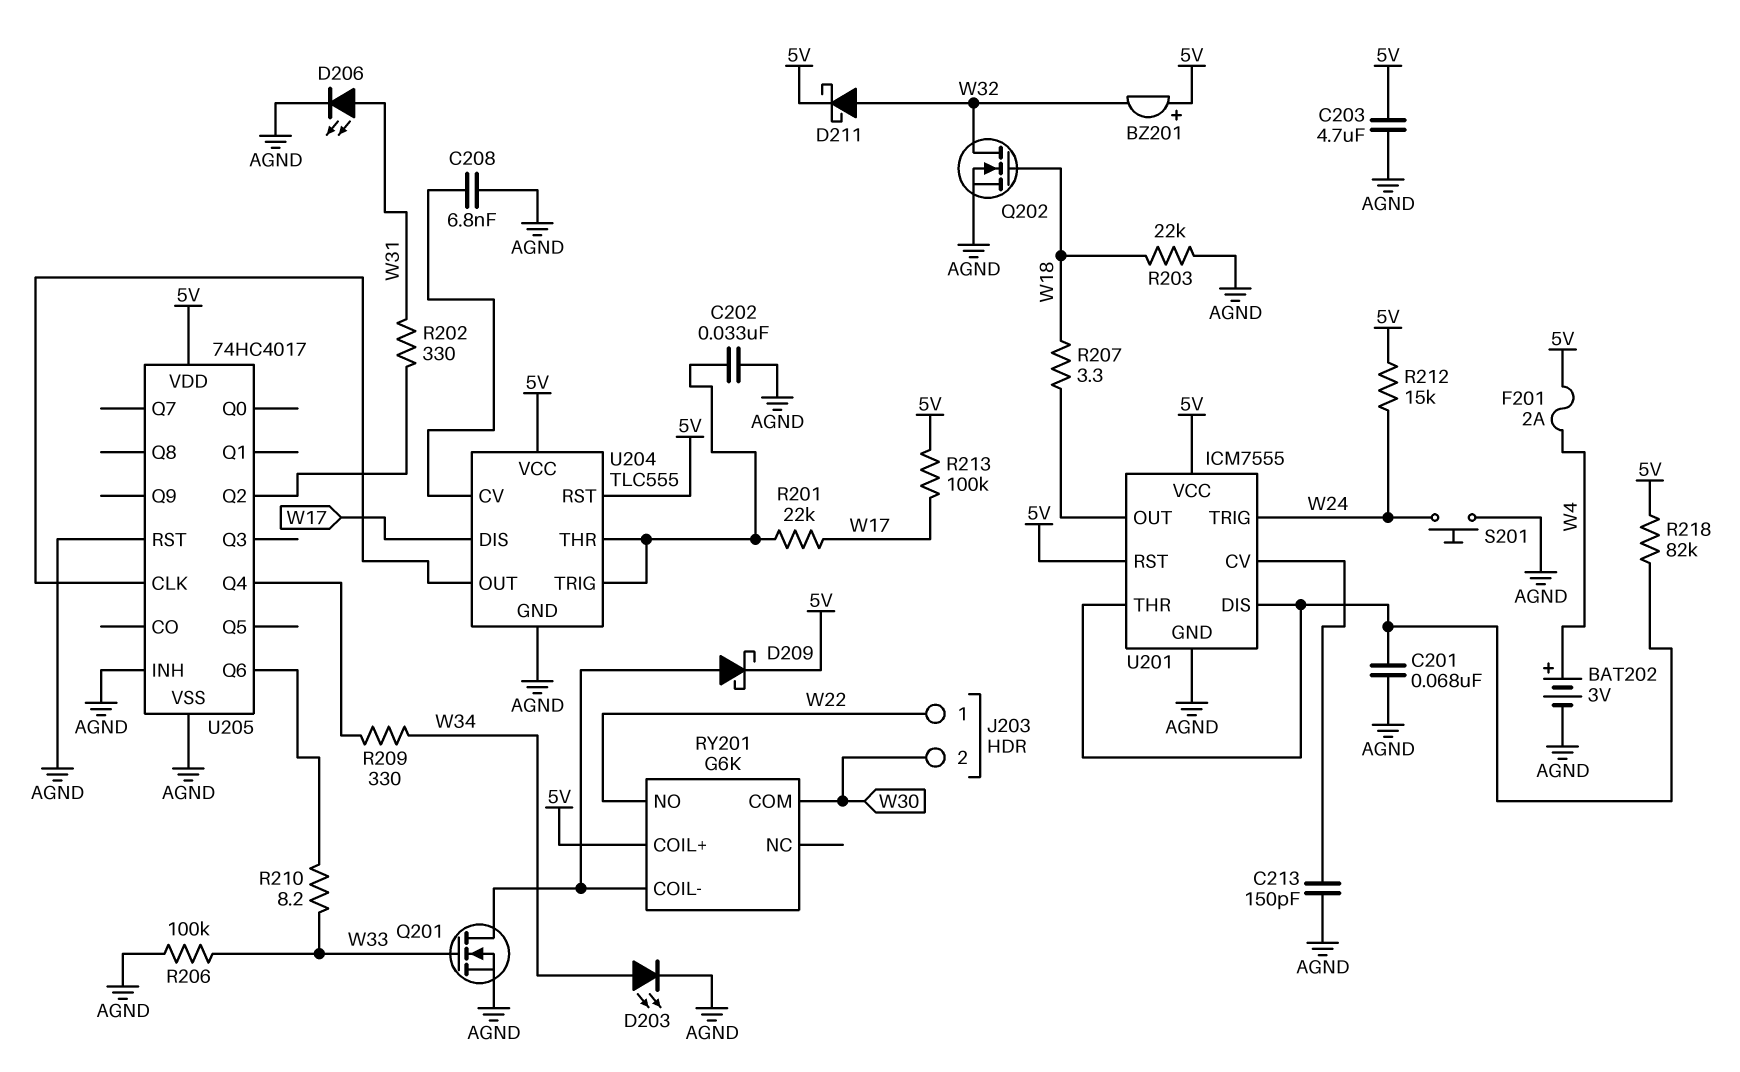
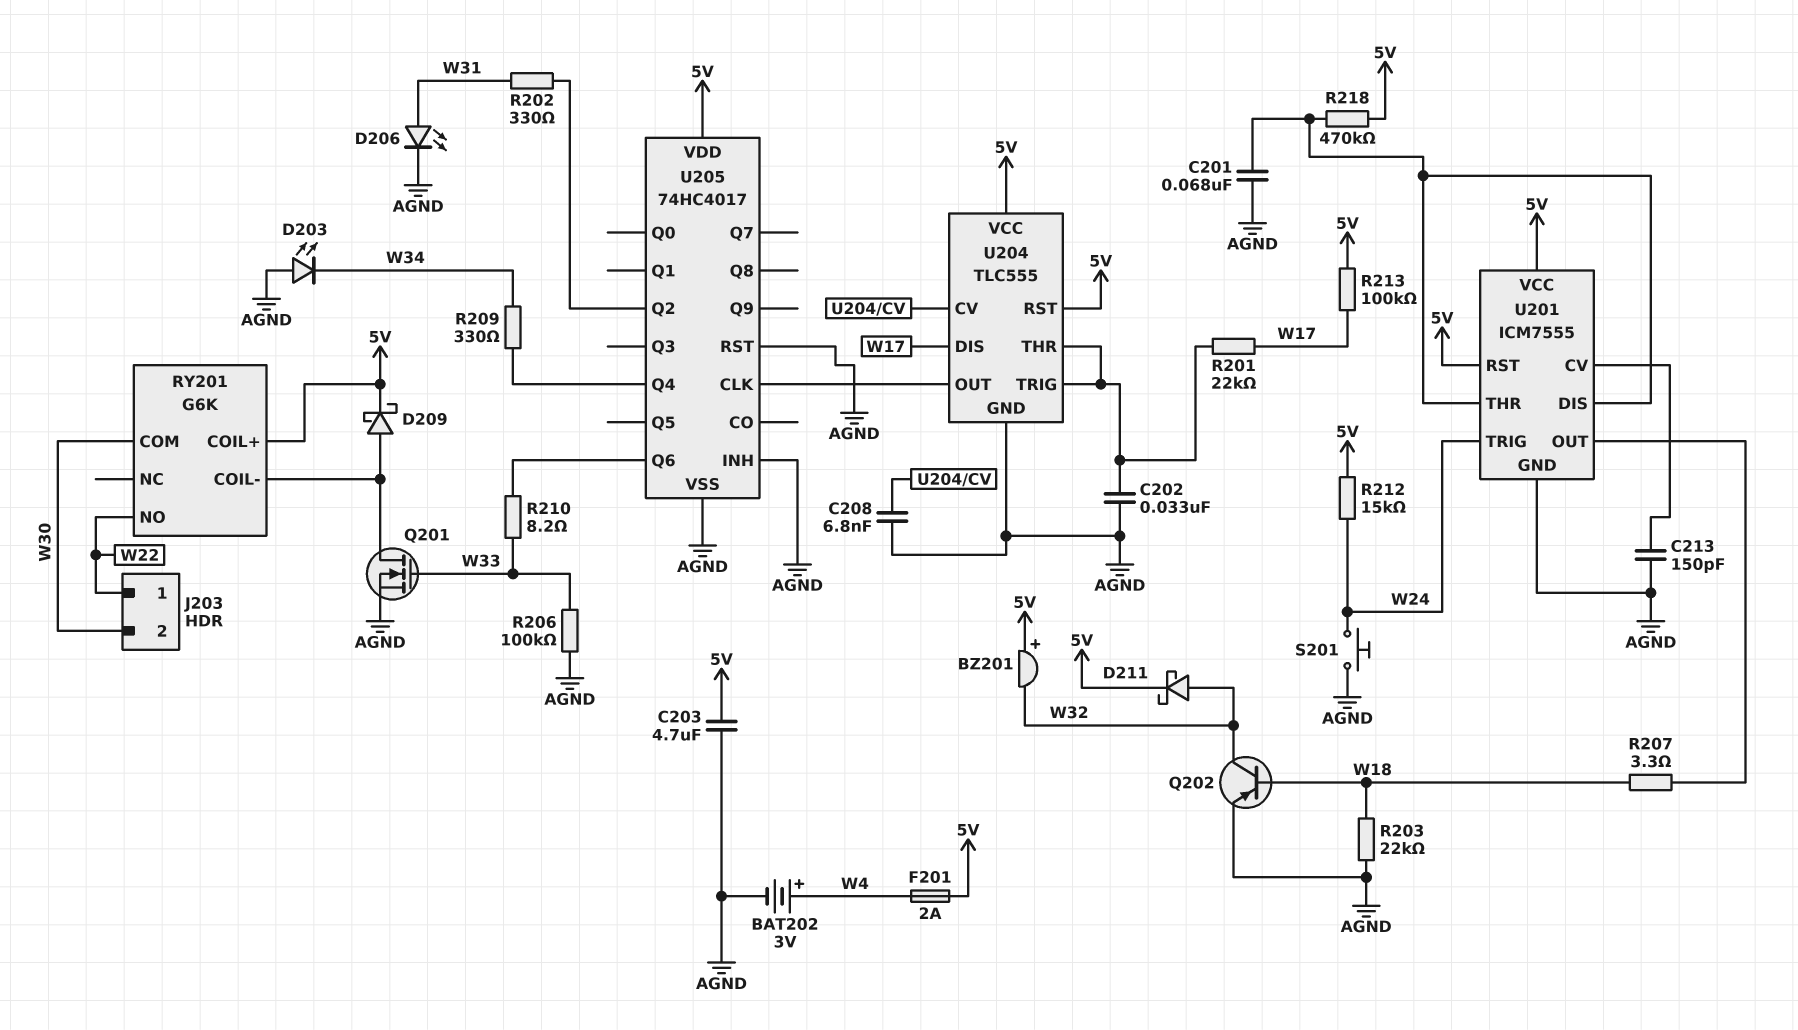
D203: LED (A W34, K AGND) -> LED (A AGND, K W34)
Q202: NMOS (G W18, D W32, S AGND) -> PNP (B W18, C W32, E AGND)
R218: 82k (5V, U201/DIS) -> 470k (5V, U201/DIS)

